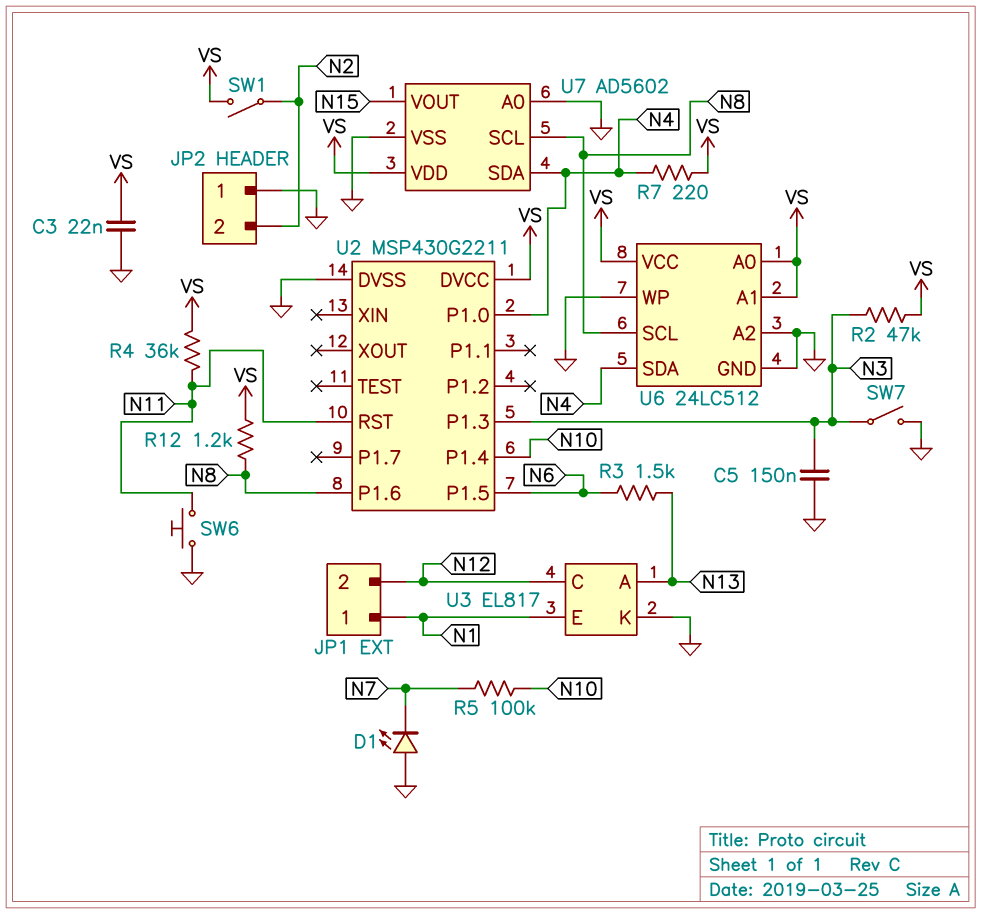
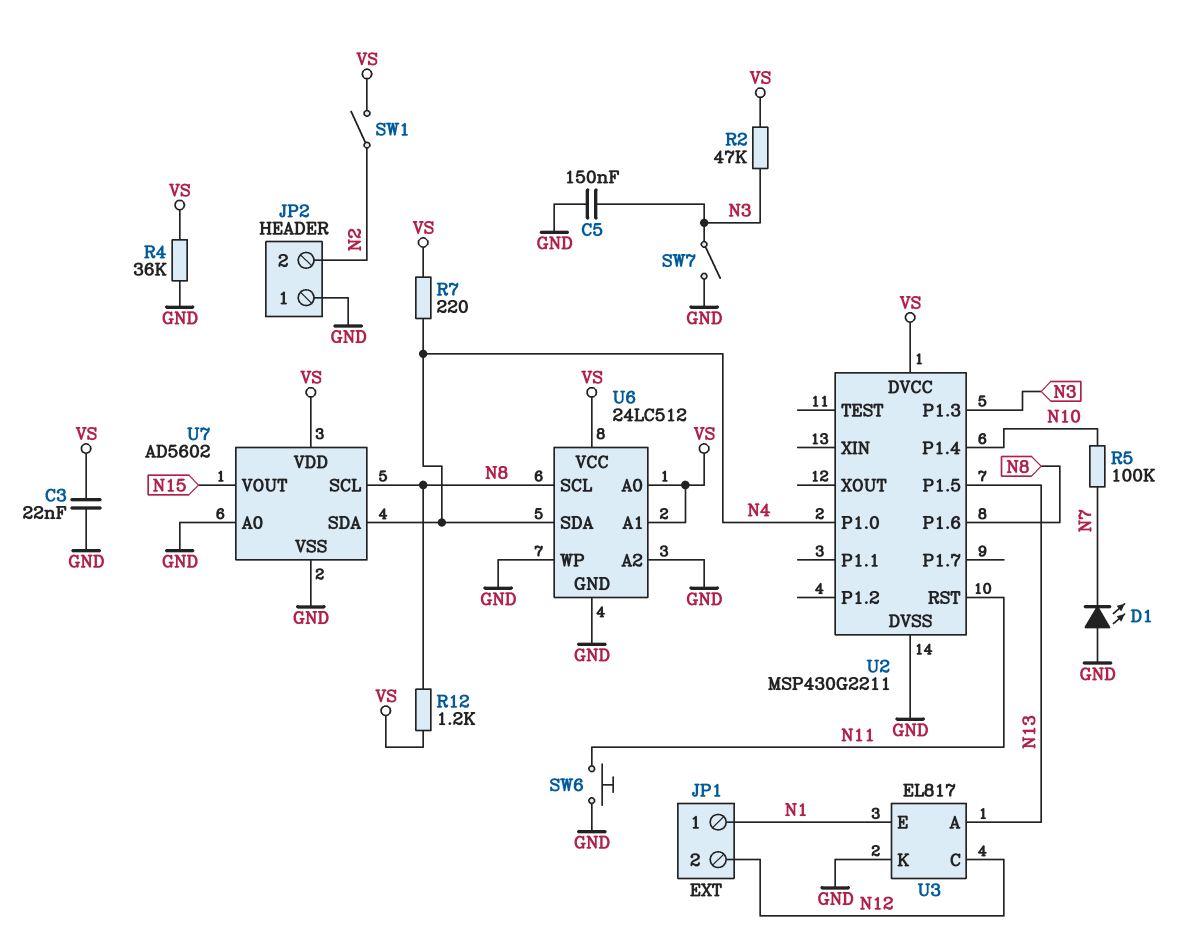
R3: 1.5k (N6, N13) -> none
R4: 36k (N11, VS) -> 36k (GND, VS)
U2 pin P1.5: N6 -> N13

